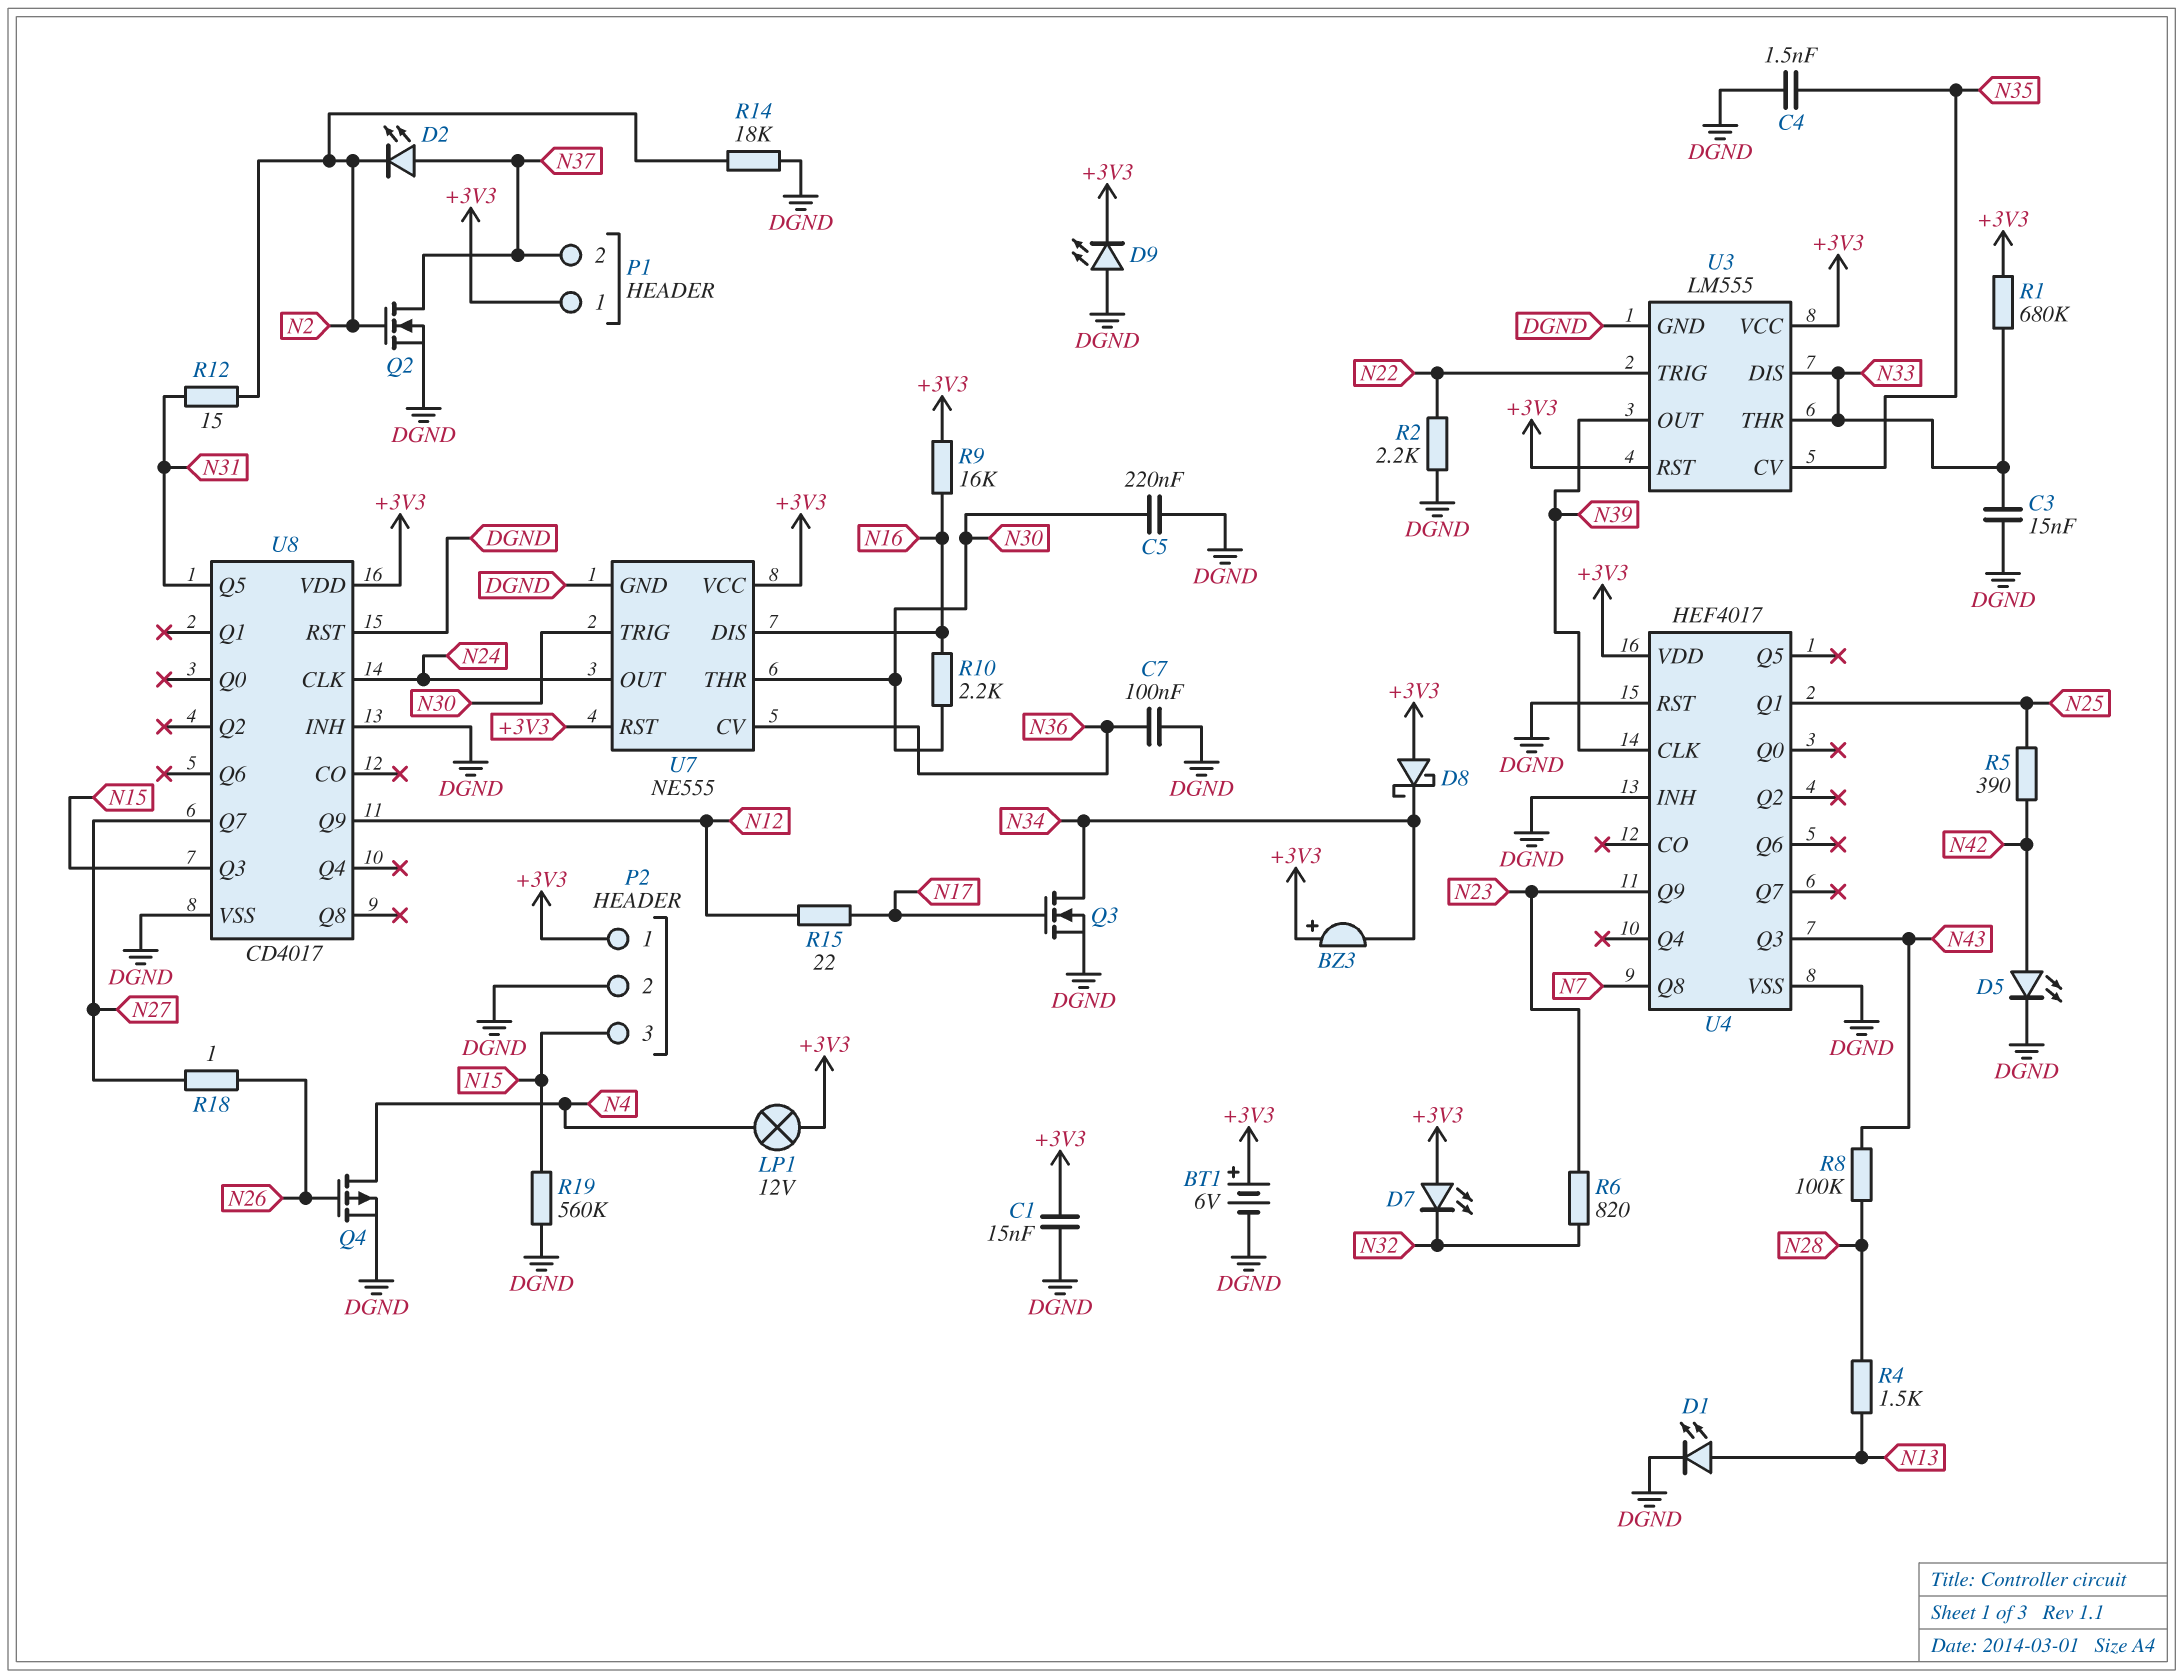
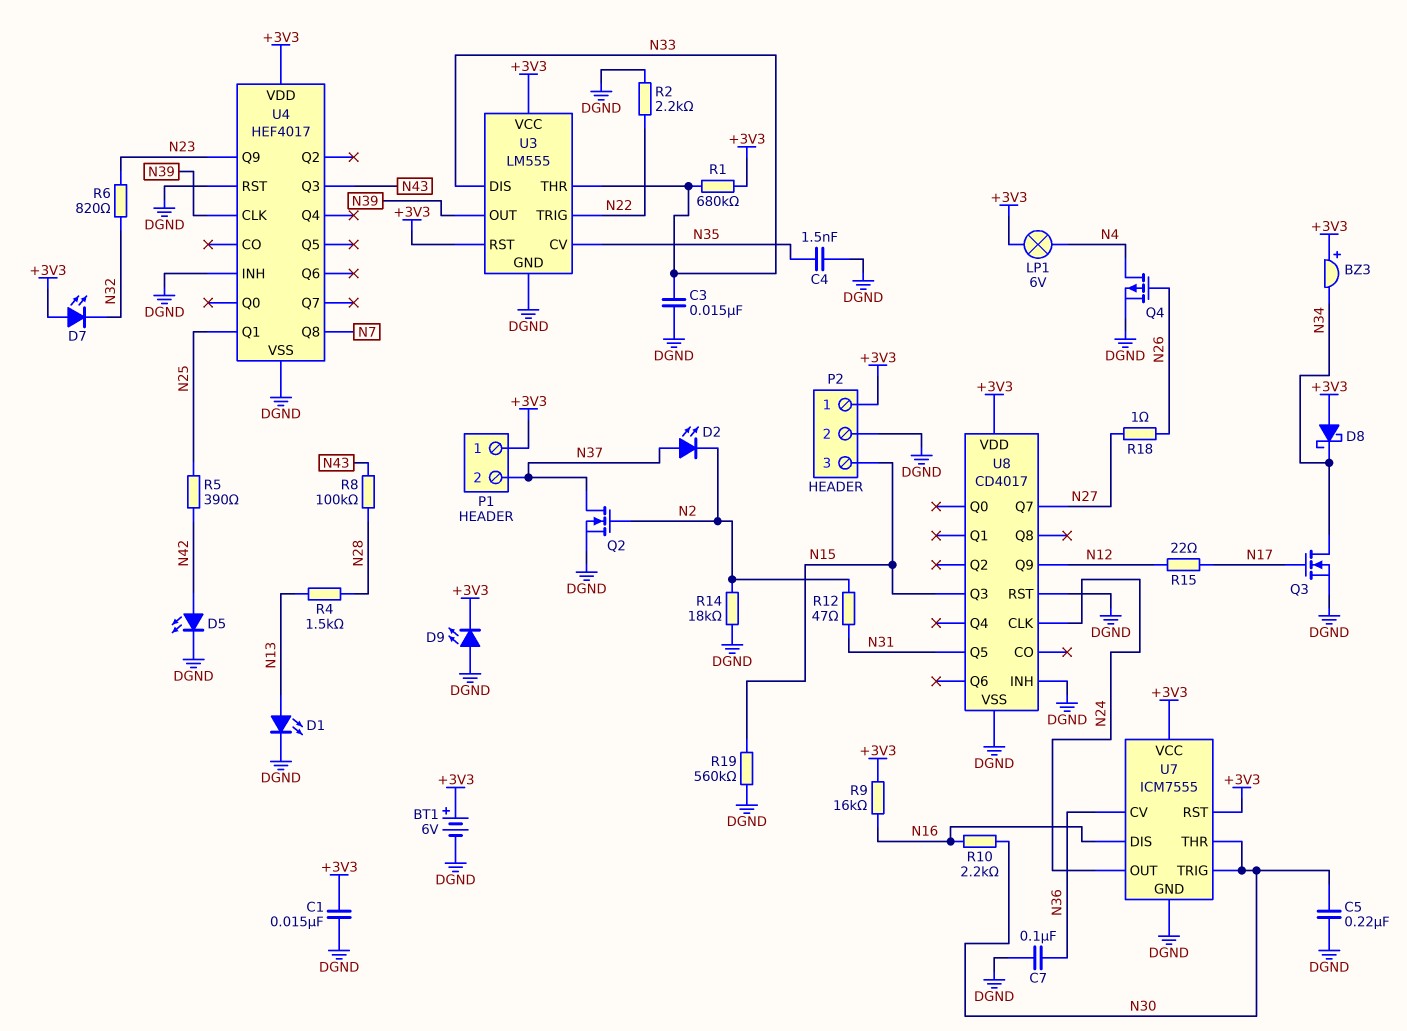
LP1: lamp 12V (+3V3, N4) -> lamp 6V (+3V3, N4)
R12: 15 (N2, N31) -> 47 (N2, N31)
U7: NE555 -> ICM7555

